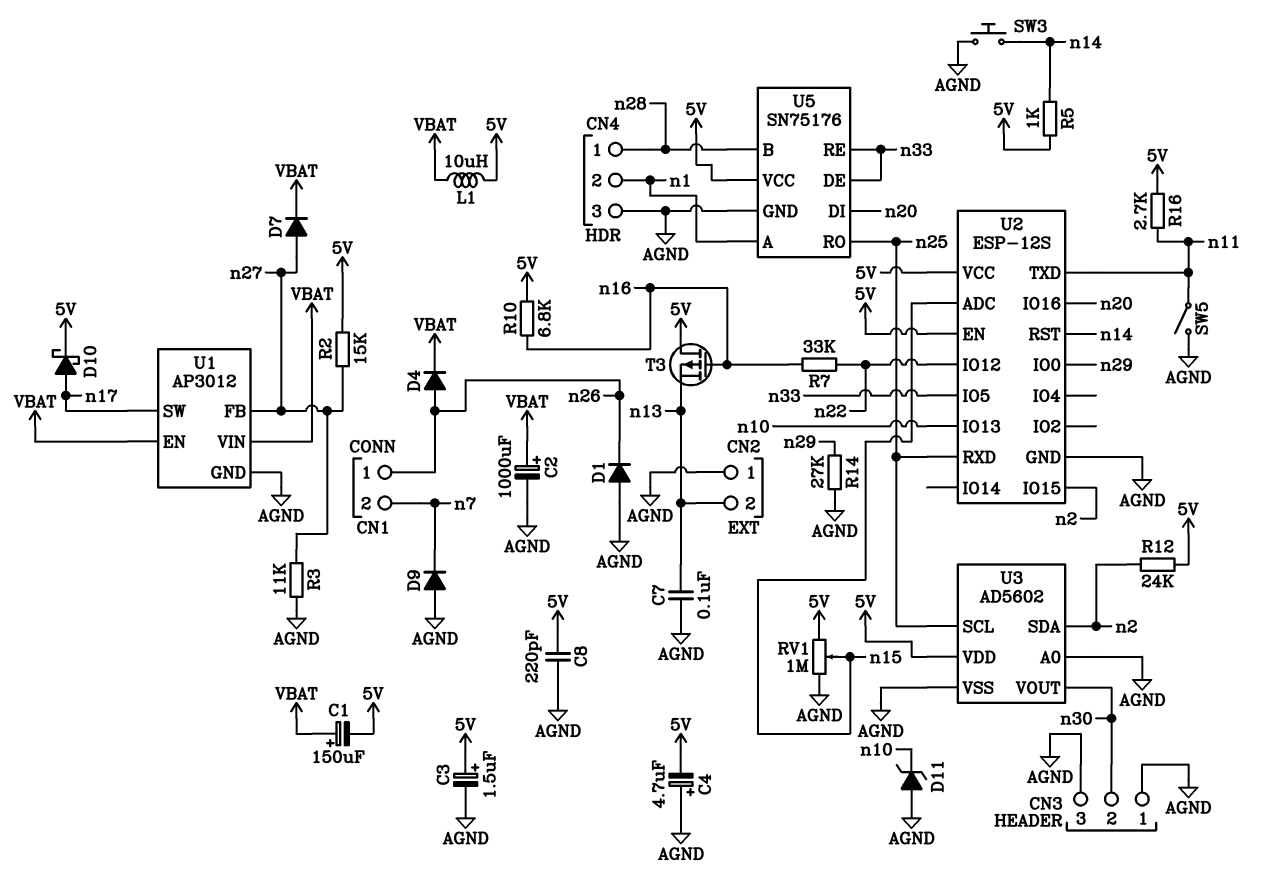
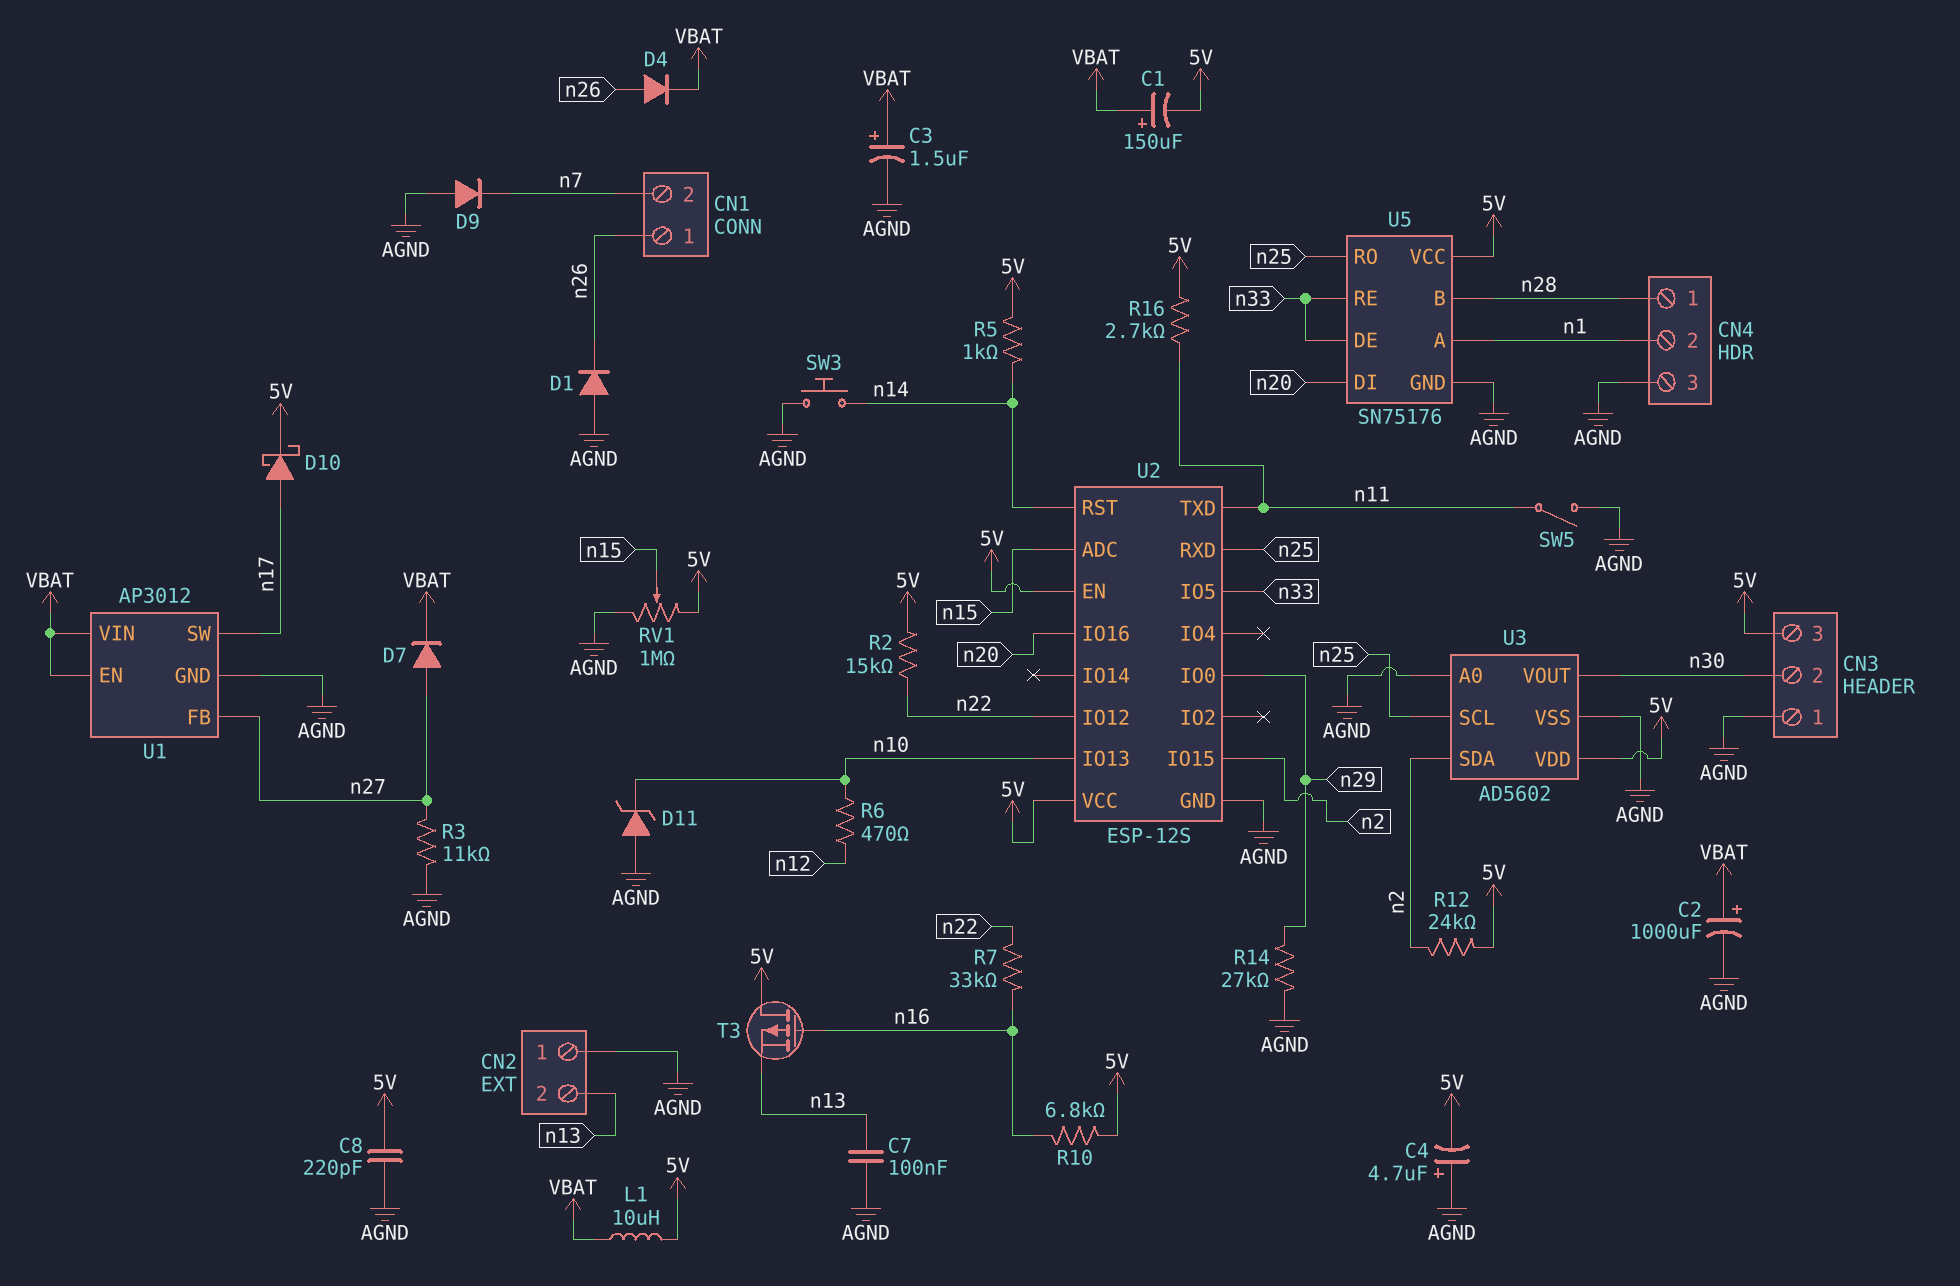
C3: 1.5uF (plus 5V, minus AGND) -> 1.5uF (plus VBAT, minus AGND)
CN3 pin 3: AGND -> 5V
R2: 15k (5V, n27) -> 15k (5V, n22)
R6: none -> 470 (n10, n12)

